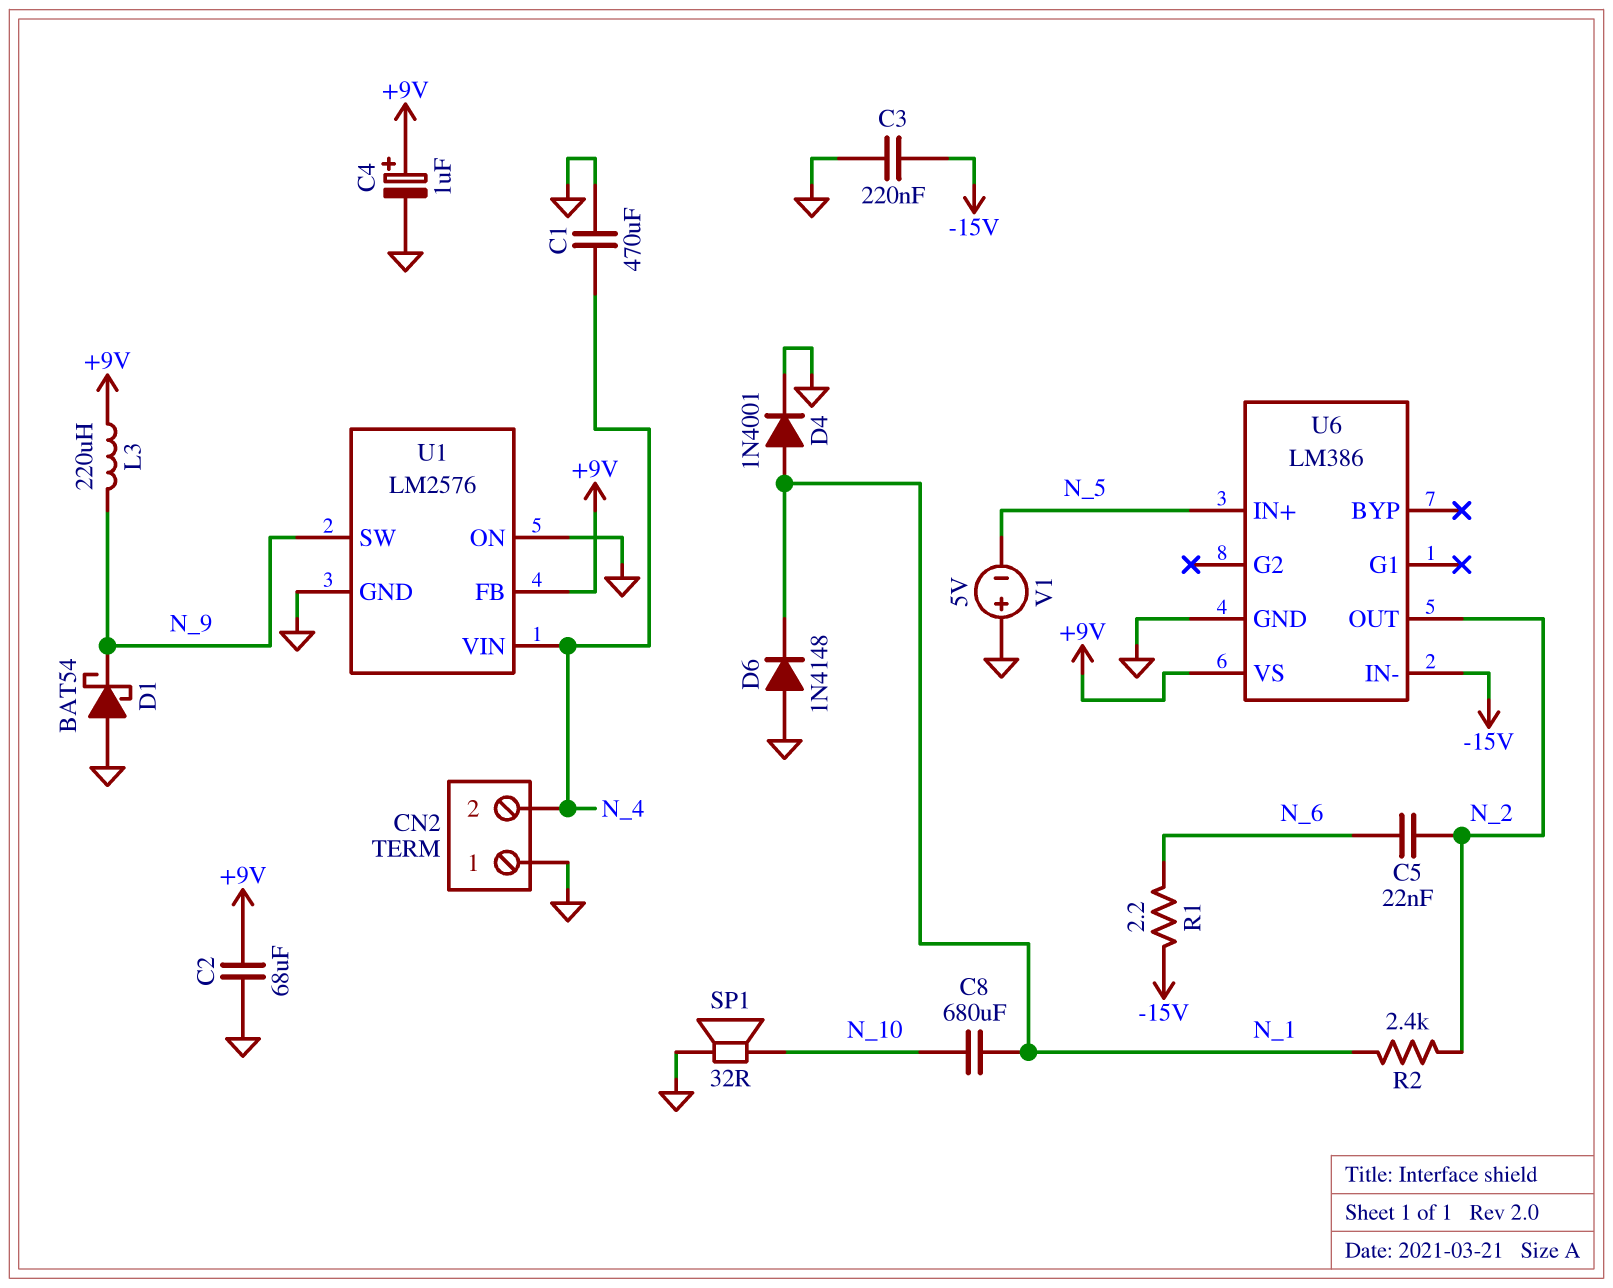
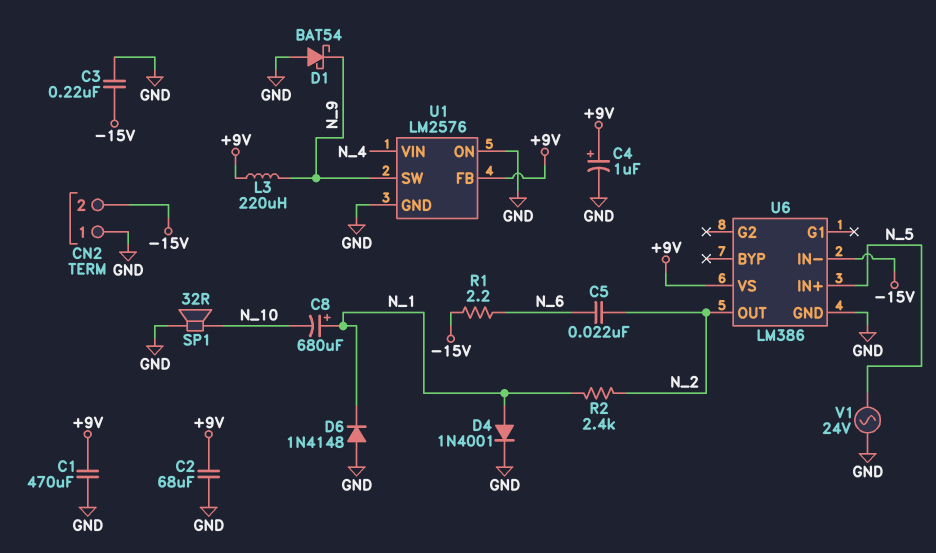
C1: 470uF (GND, N_4) -> 470uF (+9V, GND)
C8: 680uF (N_1, N_10) -> 680uF (plus N_1, minus N_10)
CN2 pin 2: N_4 -> -15V
V1: 5V (plus GND, minus N_5) -> AC 24V (GND, N_5)

